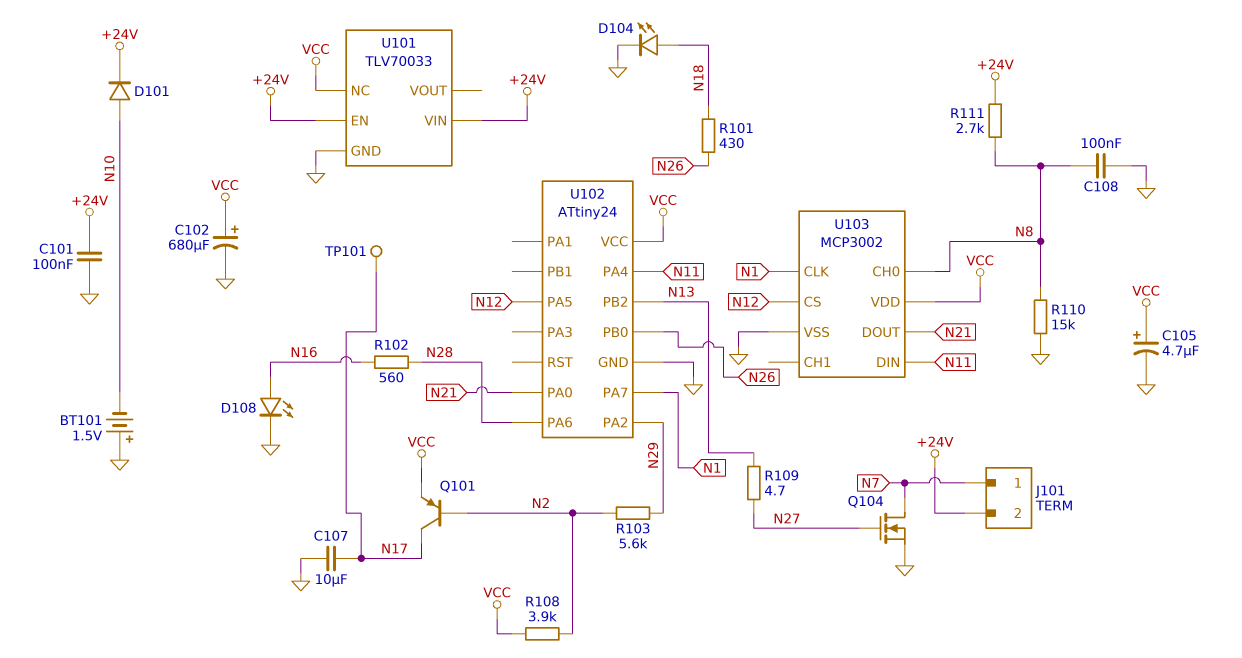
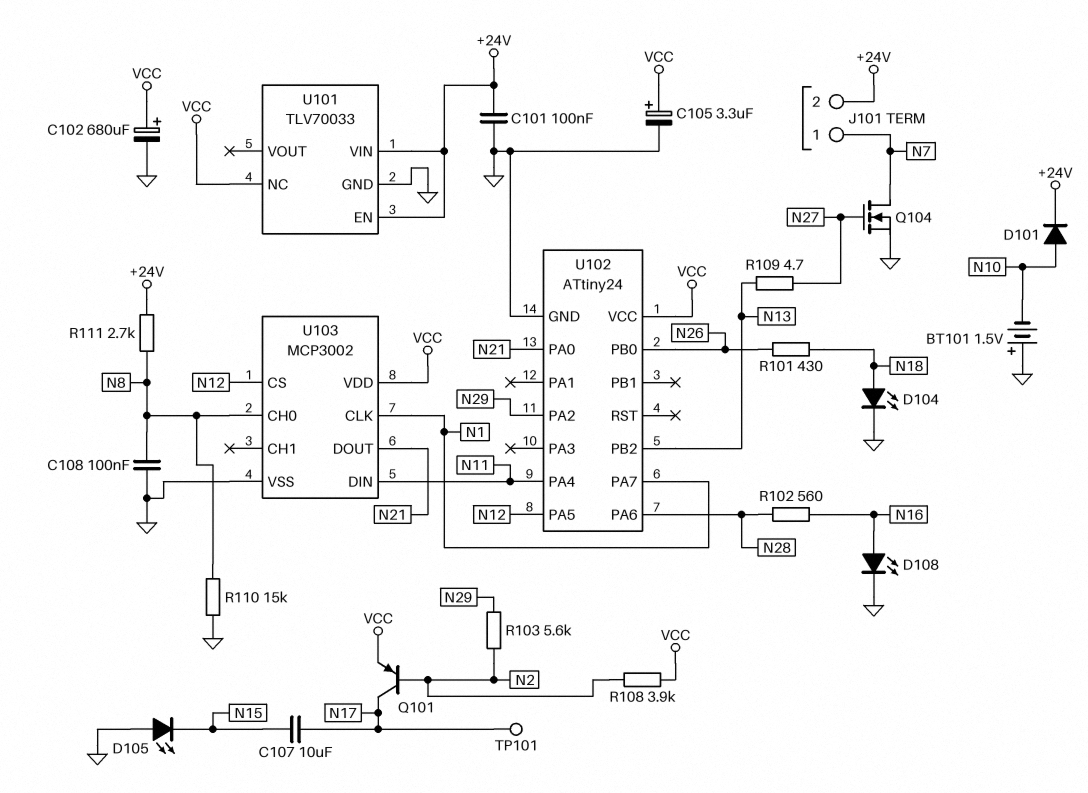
C105: 4.7uF (plus VCC, minus GND) -> 3.3uF (plus VCC, minus GND)
C107: 10uF (GND, N17) -> 10uF (N15, N17)
D105: none -> LED (A GND, K N15)

